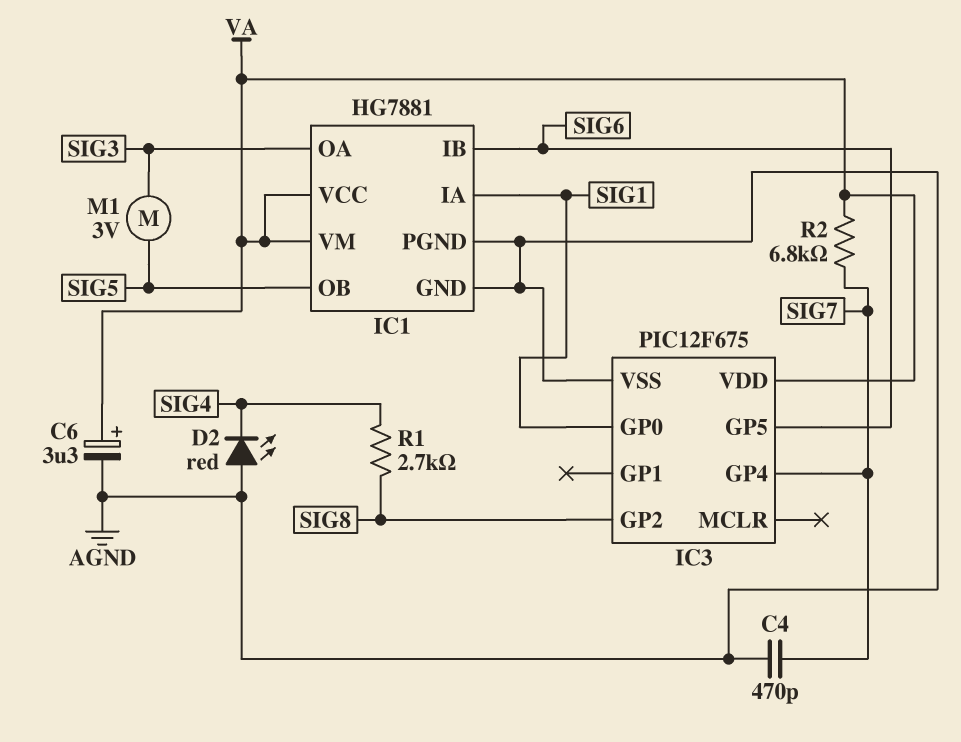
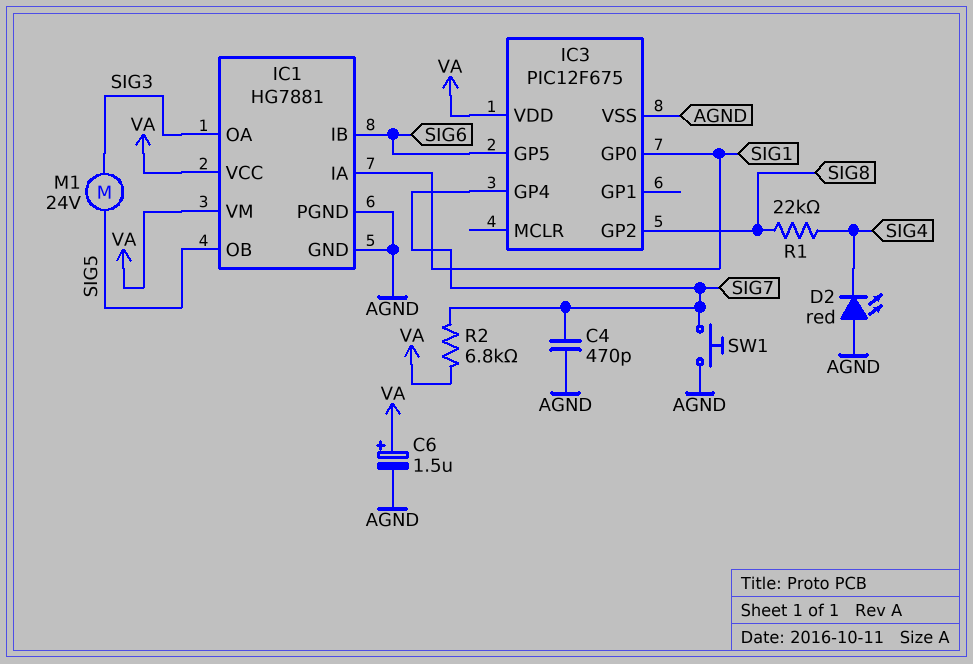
C6: 3.3uF (plus VA, minus AGND) -> 1.5uF (plus VA, minus AGND)
M1: motor 3V (SIG3, SIG5) -> motor 24V (SIG3, SIG5)
R1: 2.7k (SIG4, SIG8) -> 22k (SIG4, SIG8)
SW1: none -> button (AGND, SIG7)

